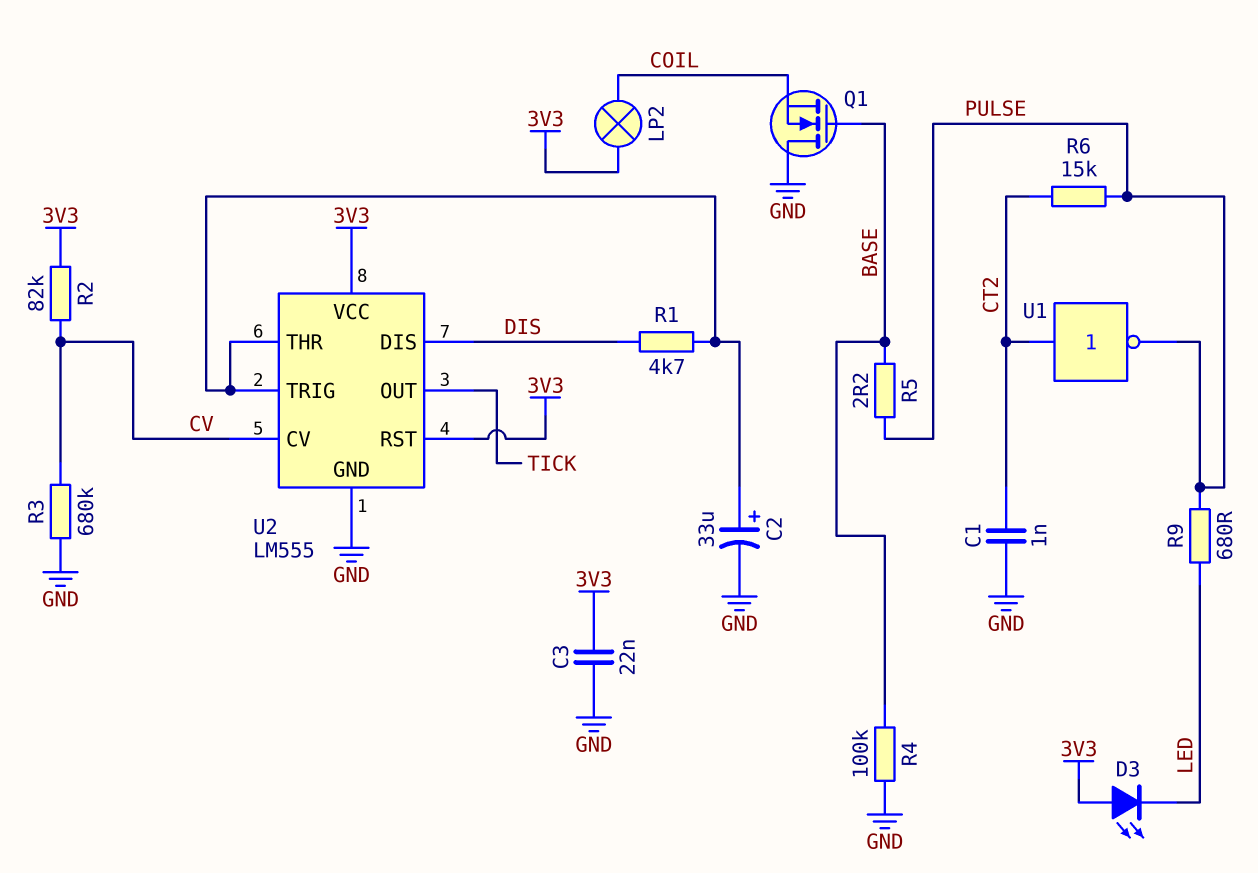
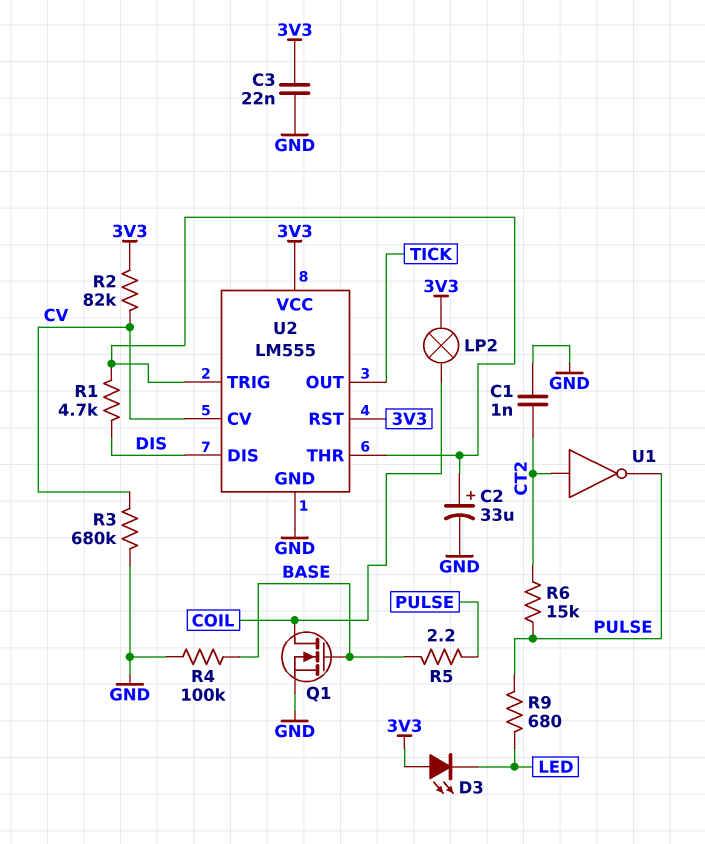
Q1: NMOS (G BASE, D GND, S COIL) -> NMOS (G BASE, D COIL, S GND)

